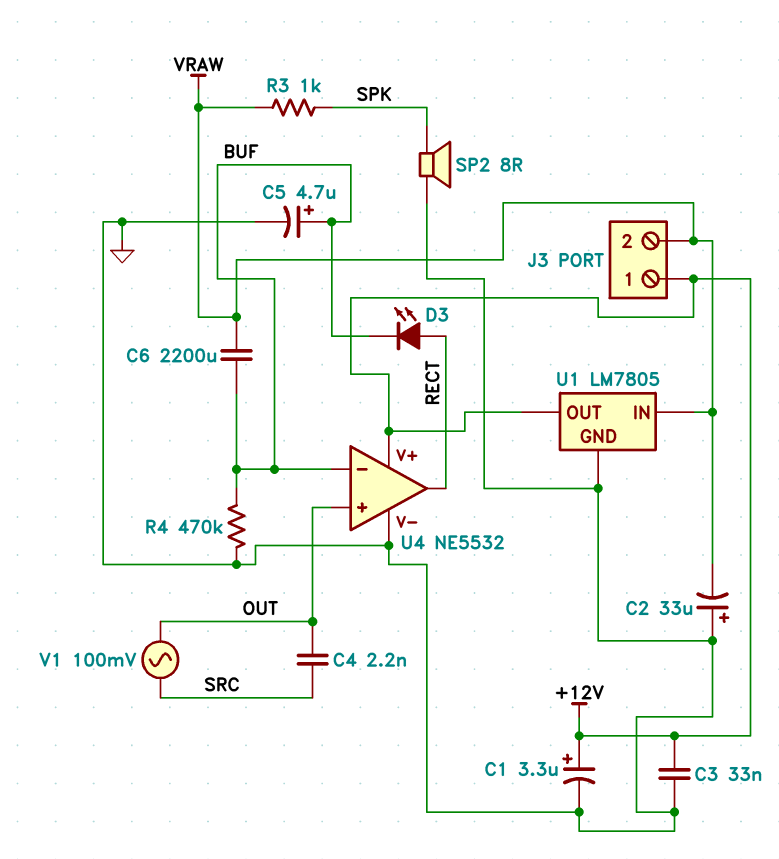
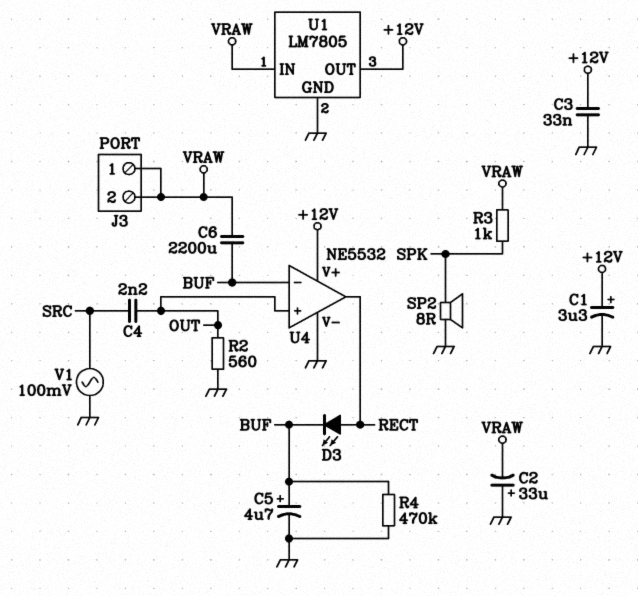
J3 pin 1: +12V -> VRAW
R2: none -> 560 (GND, OUT)
V1: AC 100mV (OUT, SRC) -> AC 100mV (GND, SRC)

